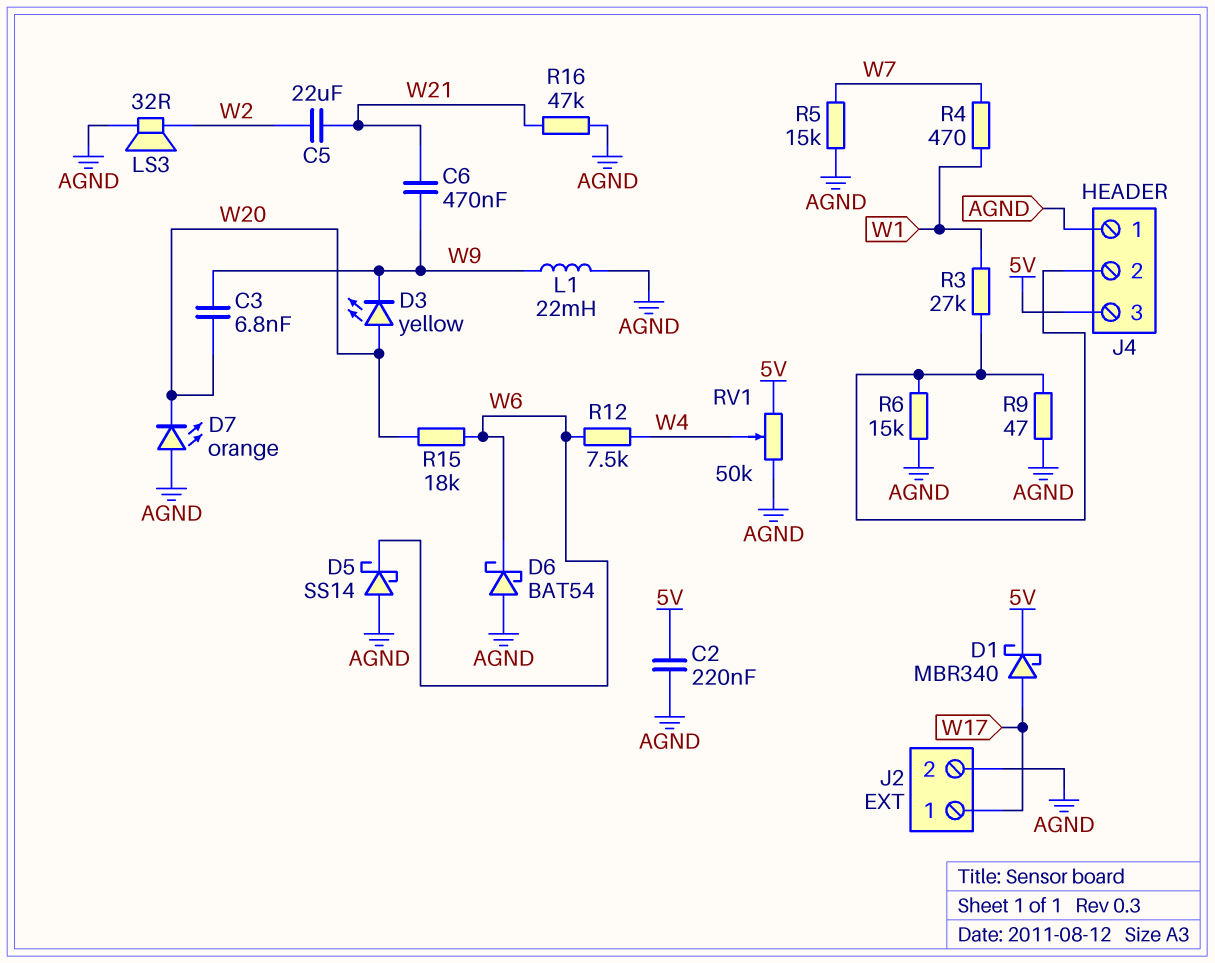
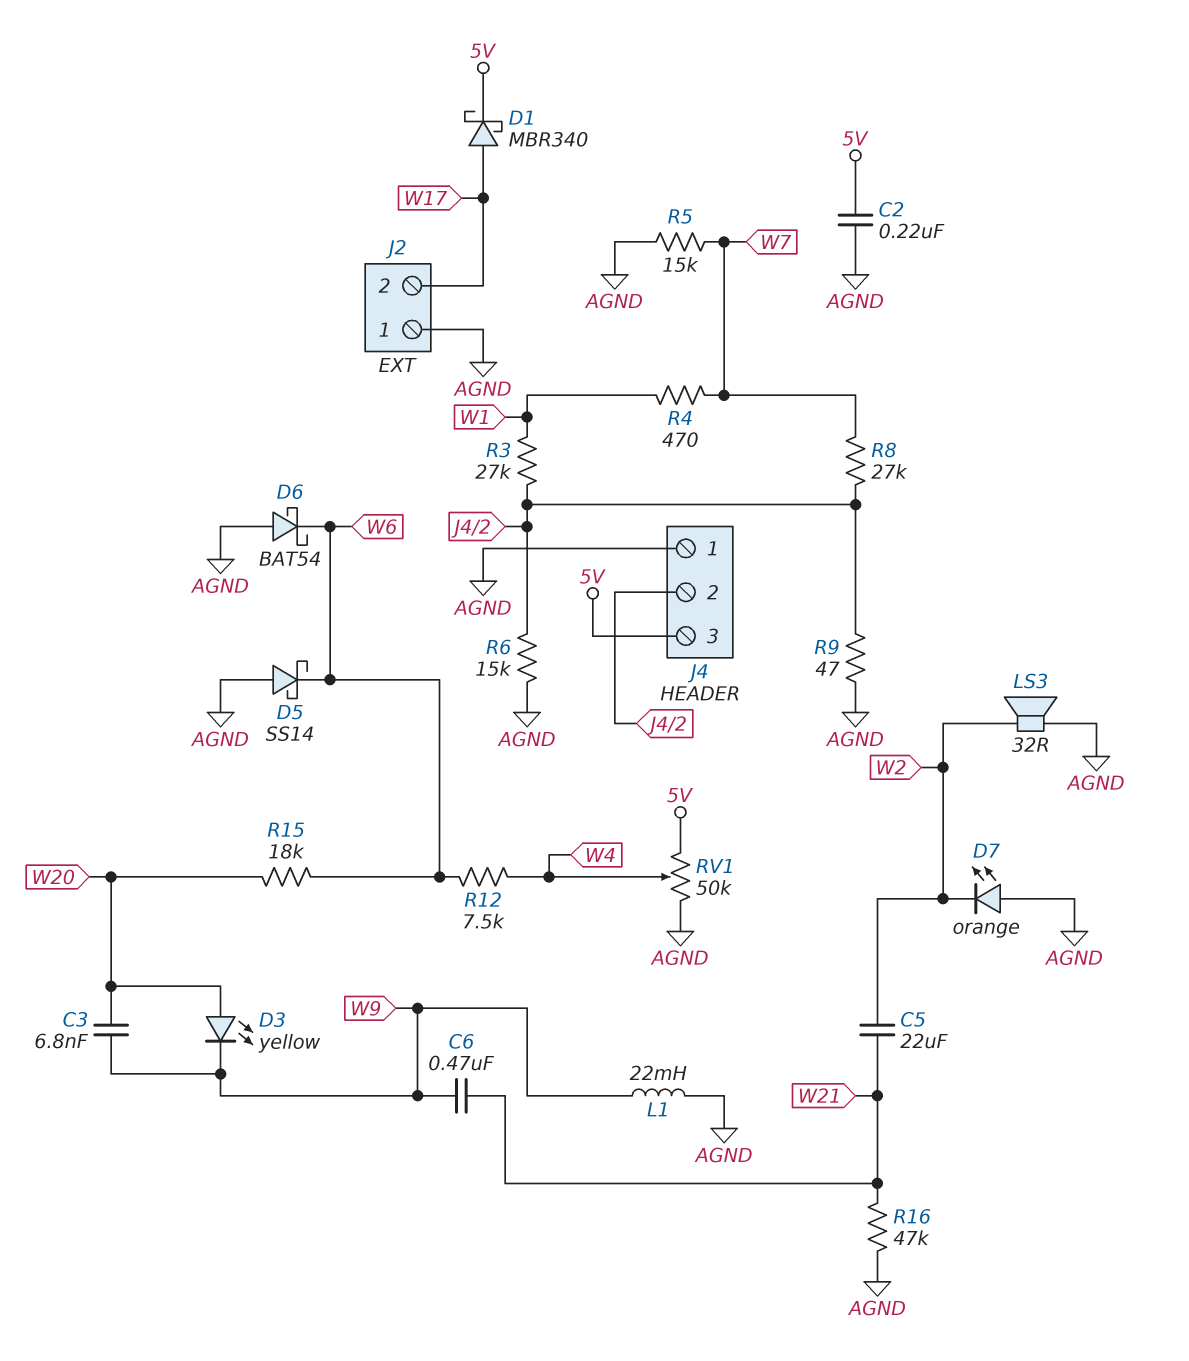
D7: LED orange (A AGND, K W20) -> LED orange (A AGND, K W2)
J2 pin 1: W17 -> AGND
J2 pin 2: AGND -> W17
R8: none -> 27k (J4/2, W7)

